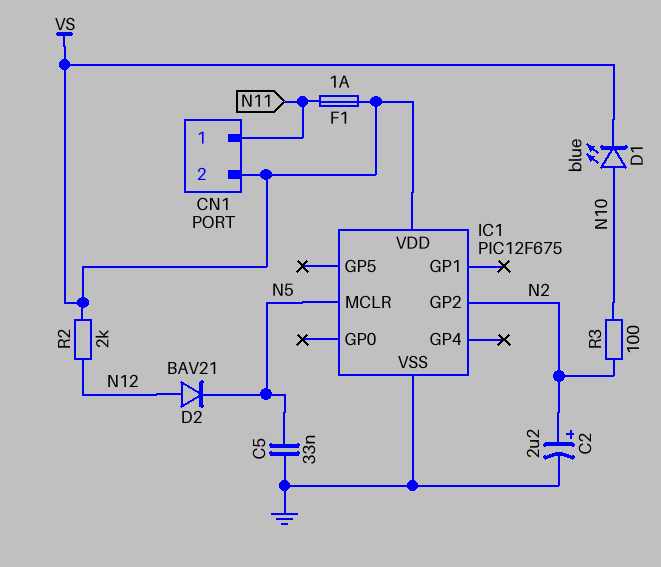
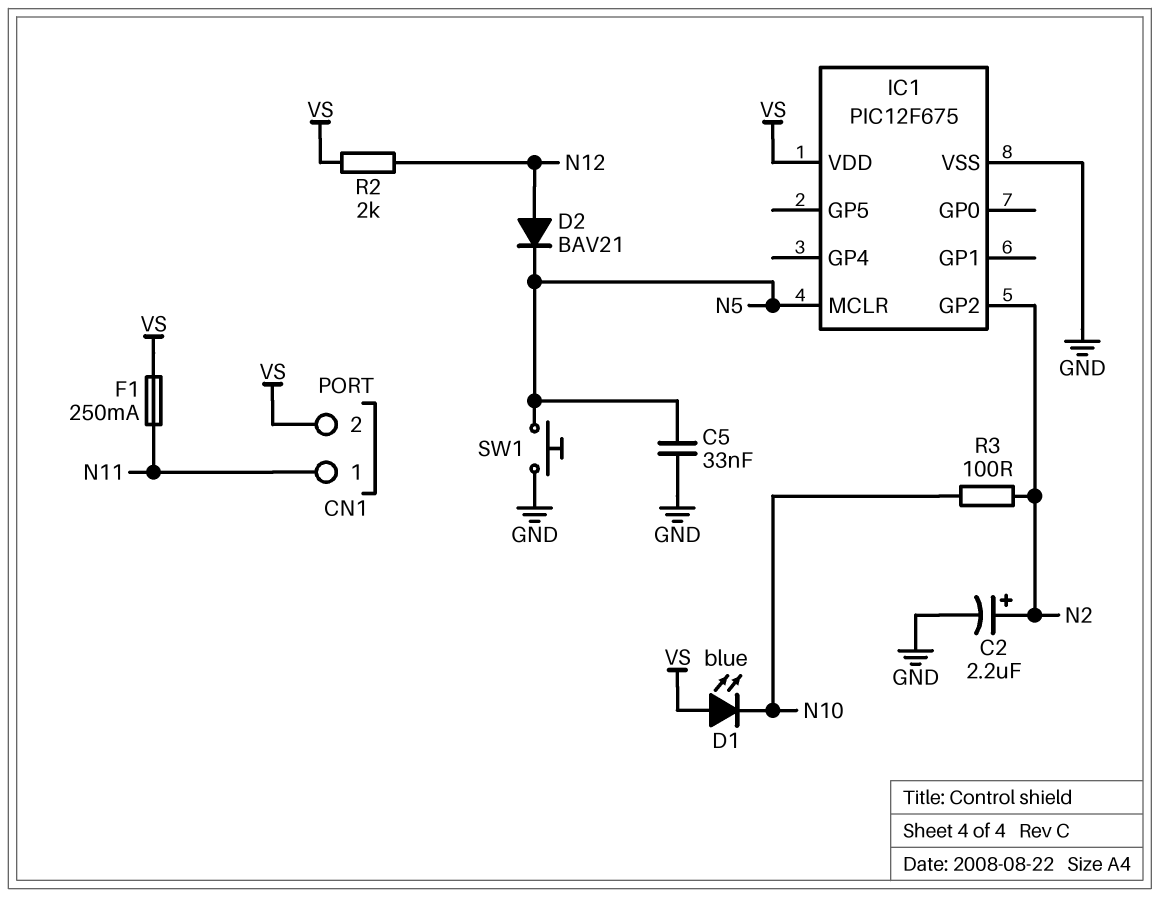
D1: LED blue (A N10, K VS) -> LED blue (A VS, K N10)
F1: 1A (N11, VS) -> 250mA (N11, VS)
SW1: none -> button (GND, N5)

